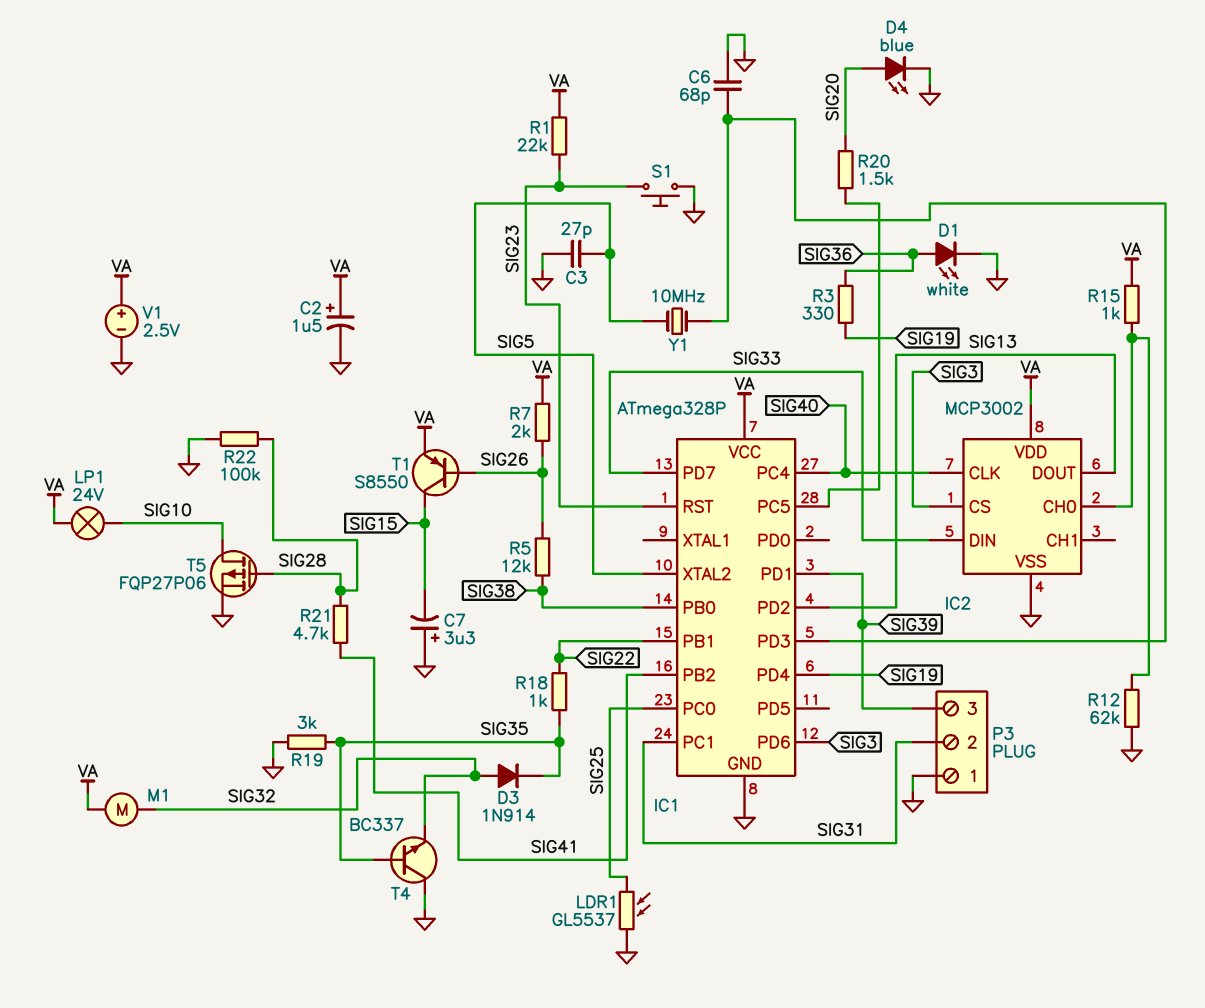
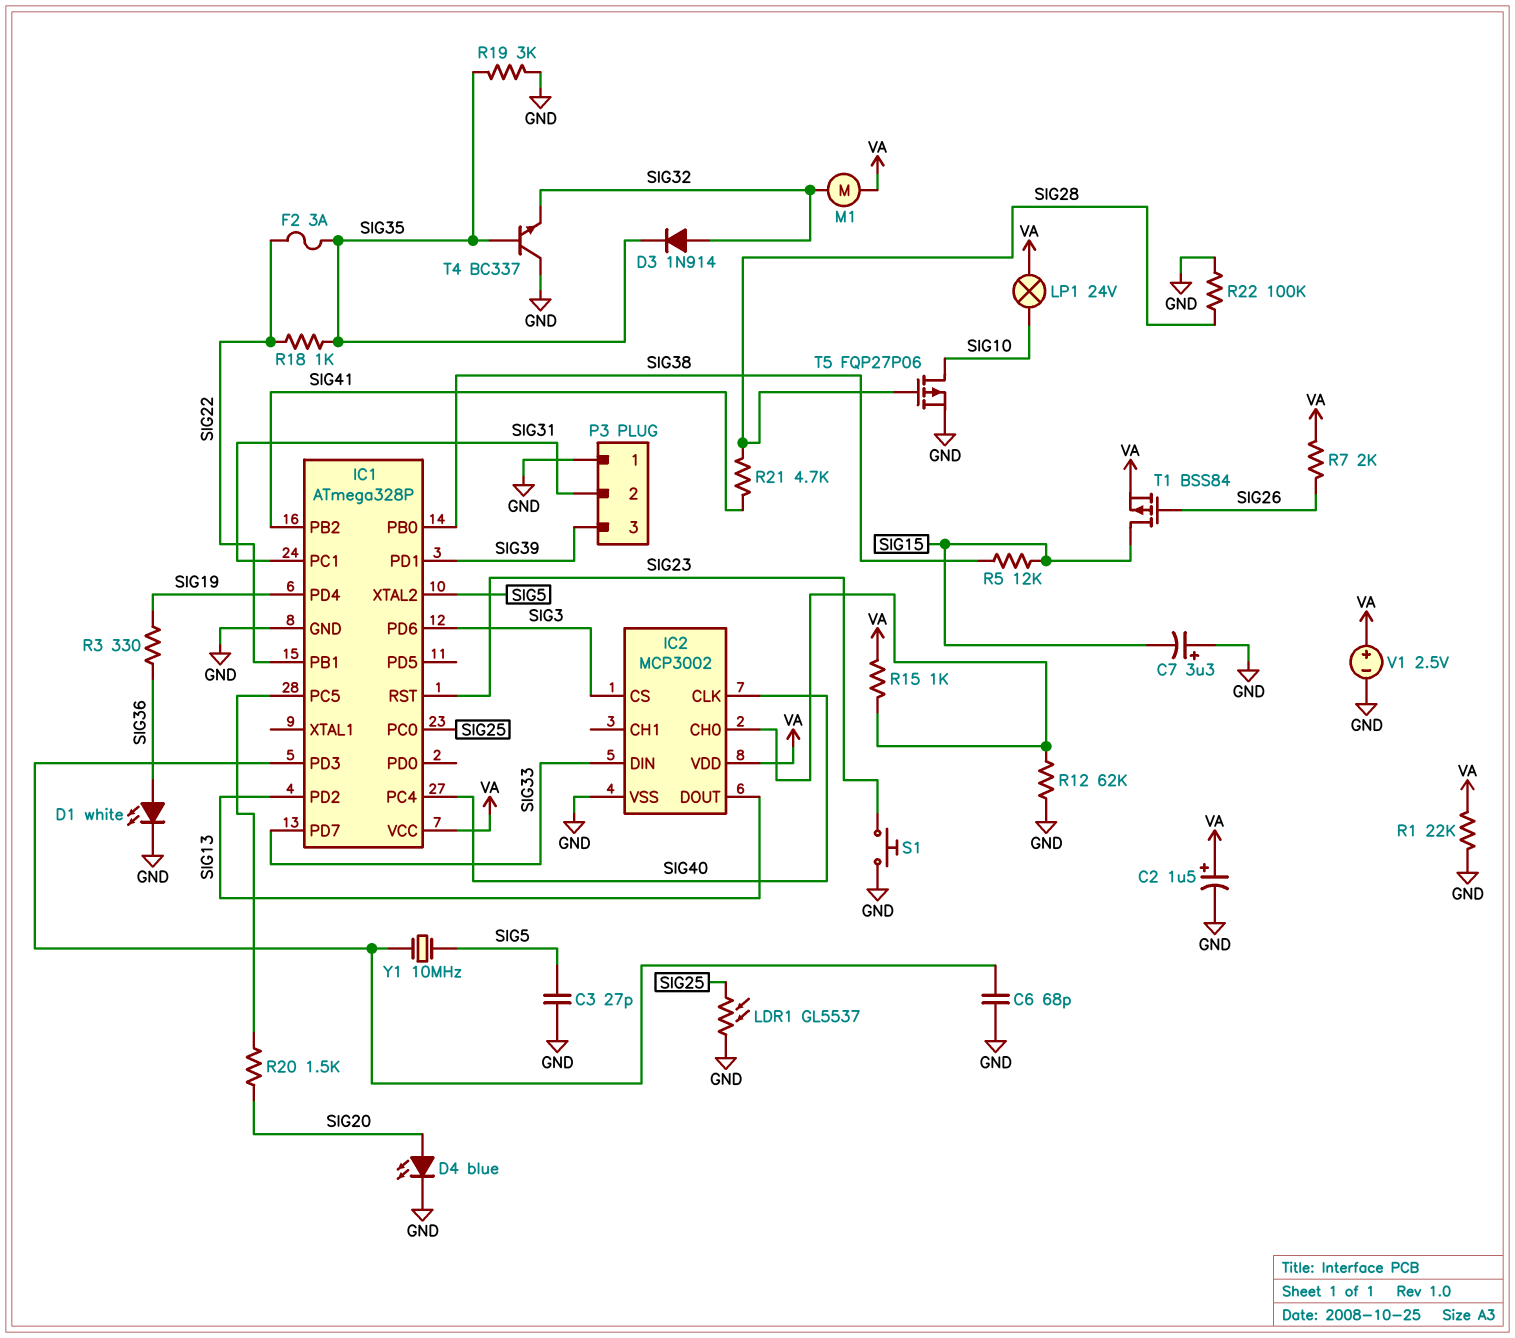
F2: none -> 3A (SIG22, SIG35)
R1: 22k (SIG23, VA) -> 22k (GND, VA)
R5: 12k (SIG26, SIG38) -> 12k (SIG15, SIG38)
T1: PNP S8550 (B SIG26, C SIG15, E VA) -> PMOS BSS84 (G SIG26, D SIG15, S VA)

